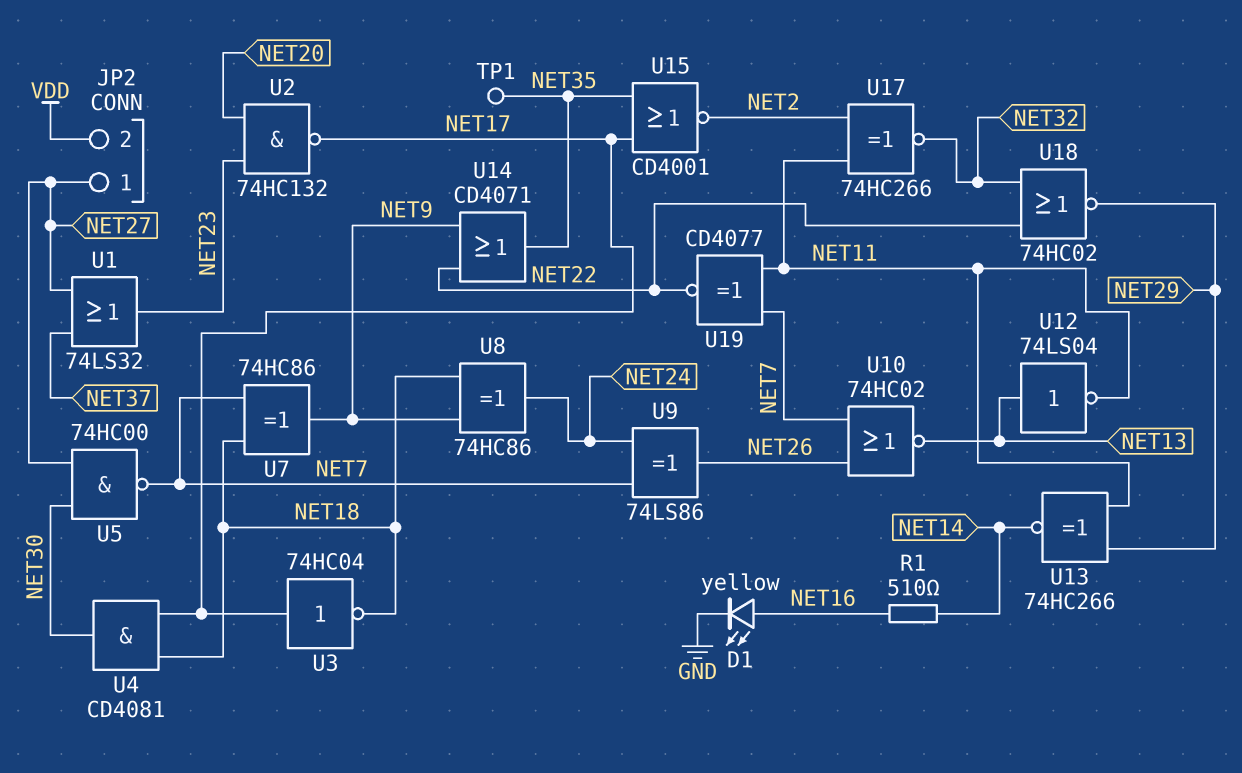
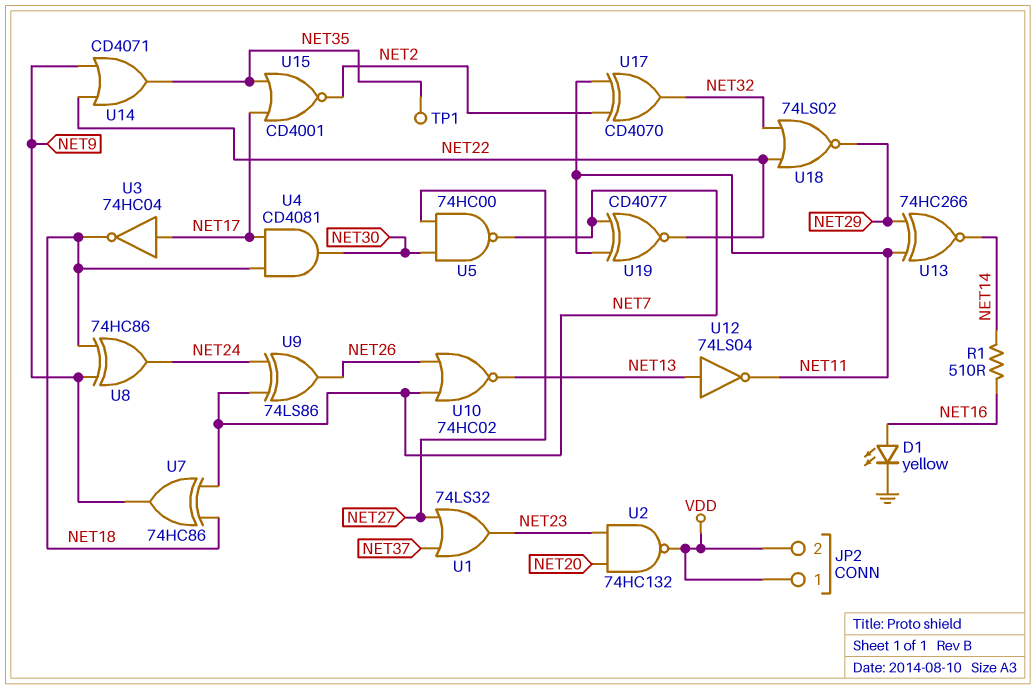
JP2 pin 1: NET27 -> VDD
U2: NAND 74HC132 (in NET20, in NET23, out NET17) -> NAND 74HC132 (in NET20, in NET23, out VDD)
U17: XNOR 74HC266 (in NET2, in NET11, out NET32) -> XOR CD4070 (in NET2, in NET11, out NET32)
U18: NOR 74HC02 (in NET22, in NET32, out NET29) -> NOR 74LS02 (in NET22, in NET32, out NET29)

